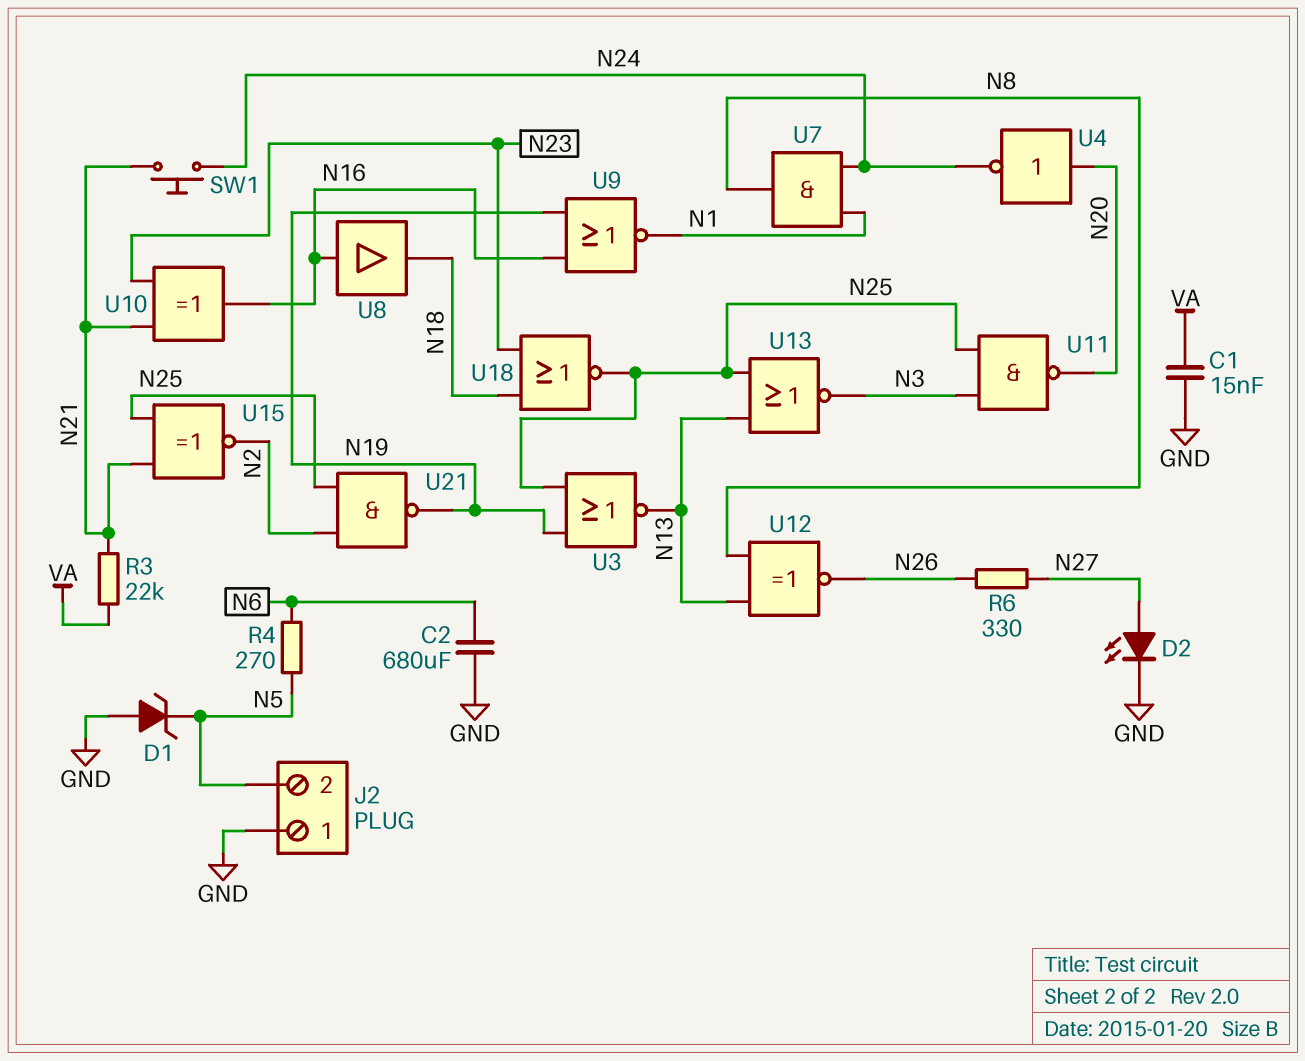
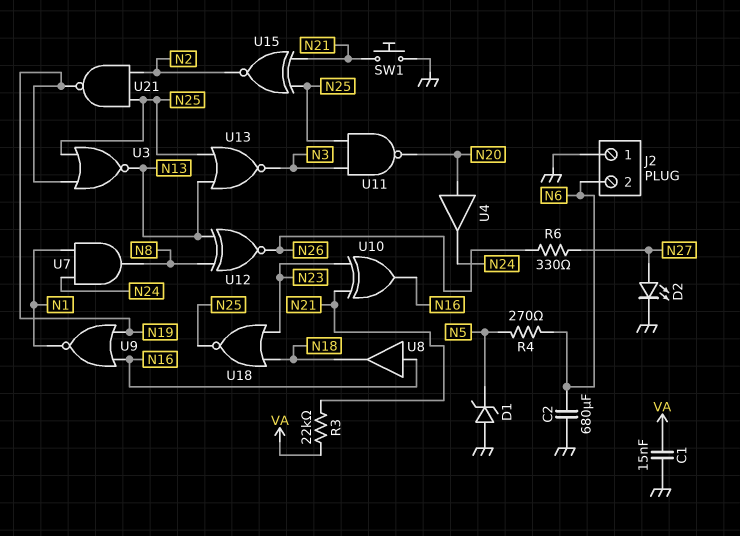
J2 pin 2: N5 -> N6
SW1: button (N21, N24) -> button (GND, N21)
U4: NOT (in N20, out N24) -> buffer (in N20, out N24)

